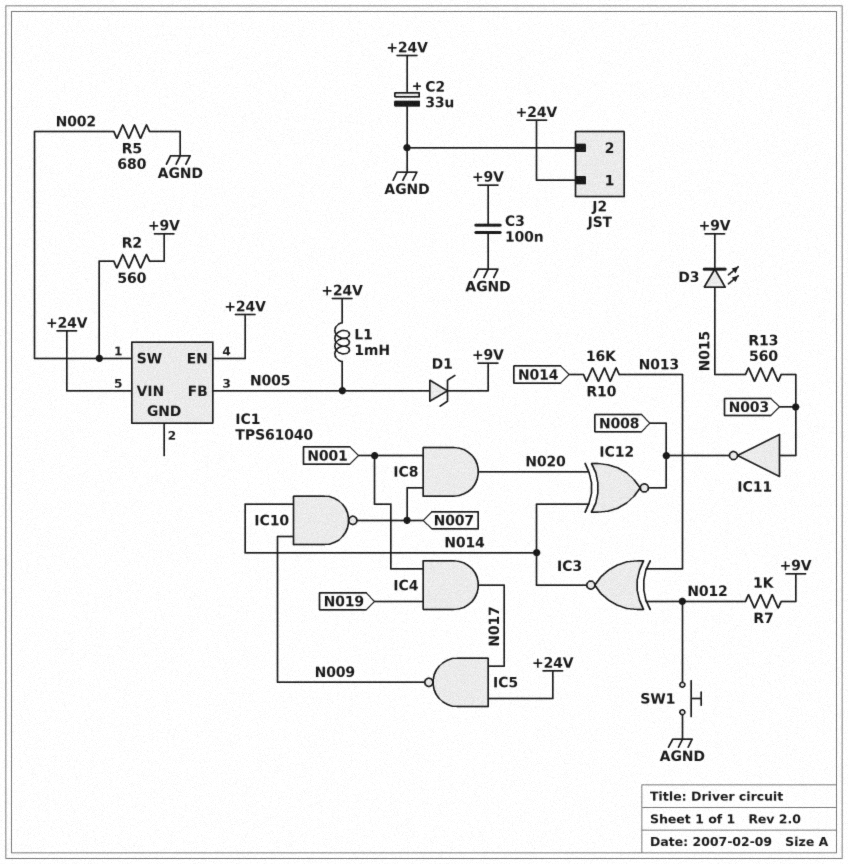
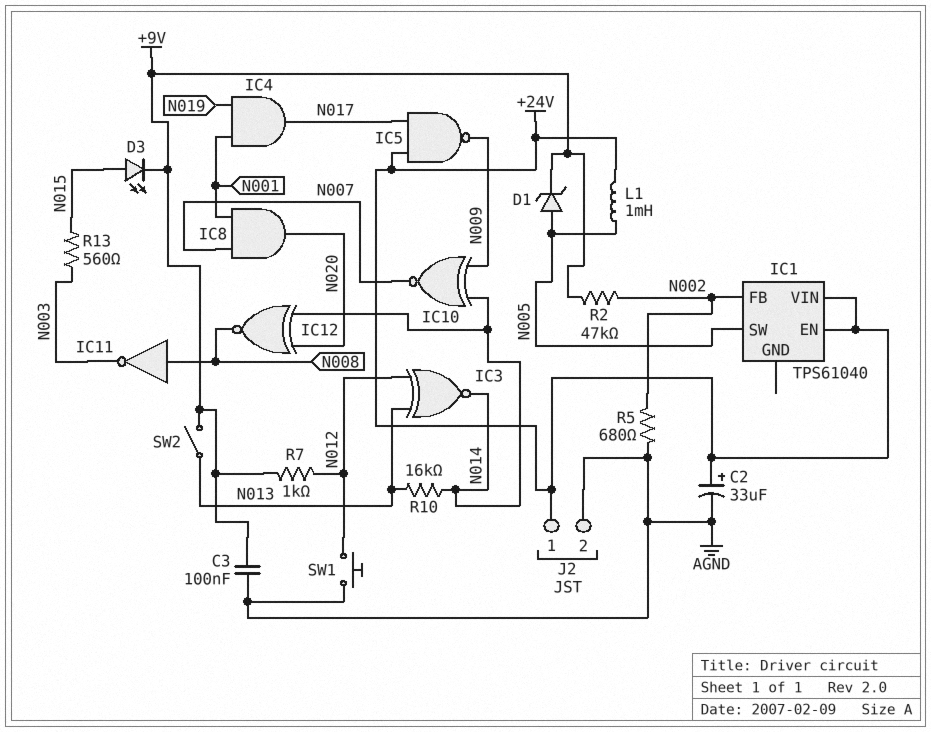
IC1 pin FB: N005 -> N002
IC1 pin SW: N002 -> N005
IC10: NAND (in N009, in N014, out N007) -> XNOR (in N009, in N014, out N007)
IC11: NOT (in N003, out N008) -> NOT (in N008, out N003)
R2: 560 (+9V, N002) -> 47k (+9V, N002)
SW2: none -> switch (+9V, N013)

